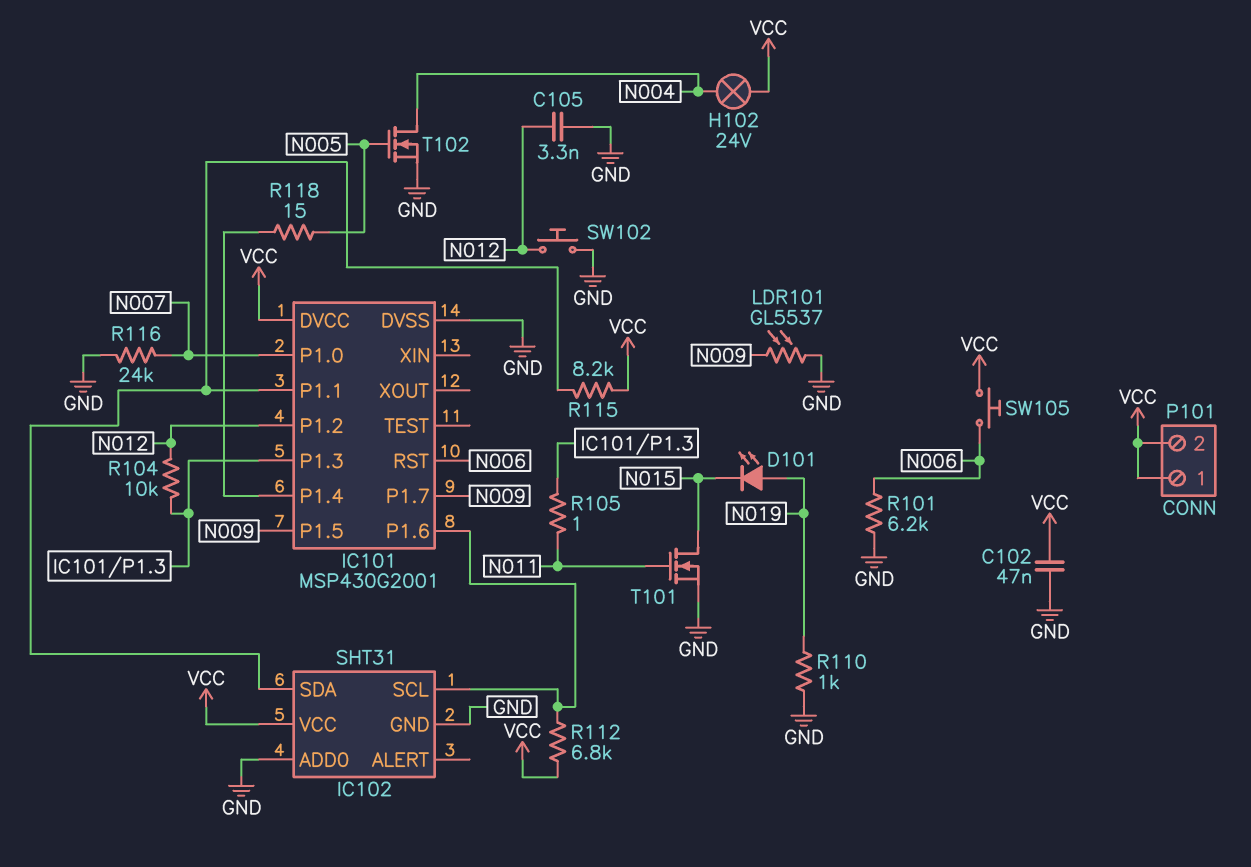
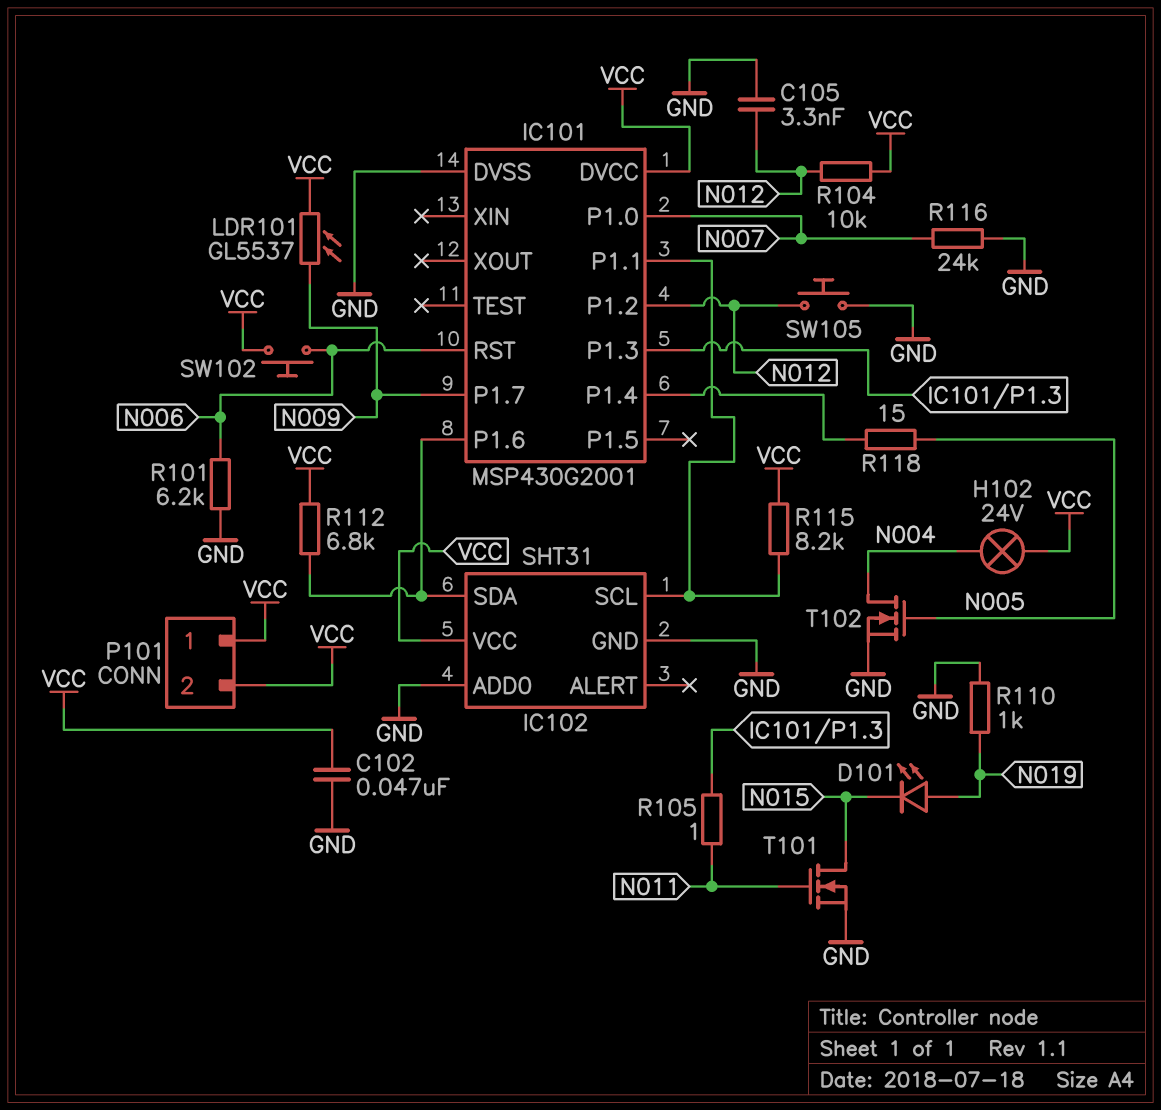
IC101 pin P1.5: N009 -> none
IC102 pin SCL: IC101/P1.6 -> IC101/P1.1
IC102 pin SDA: IC101/P1.1 -> IC101/P1.6
LDR101: GL5537 (GND, N009) -> GL5537 (N009, VCC)
R104: 10k (IC101/P1.3, N012) -> 10k (N012, VCC)
SW102: button (GND, N012) -> button (N006, VCC)
SW105: button (N006, VCC) -> button (GND, N012)

